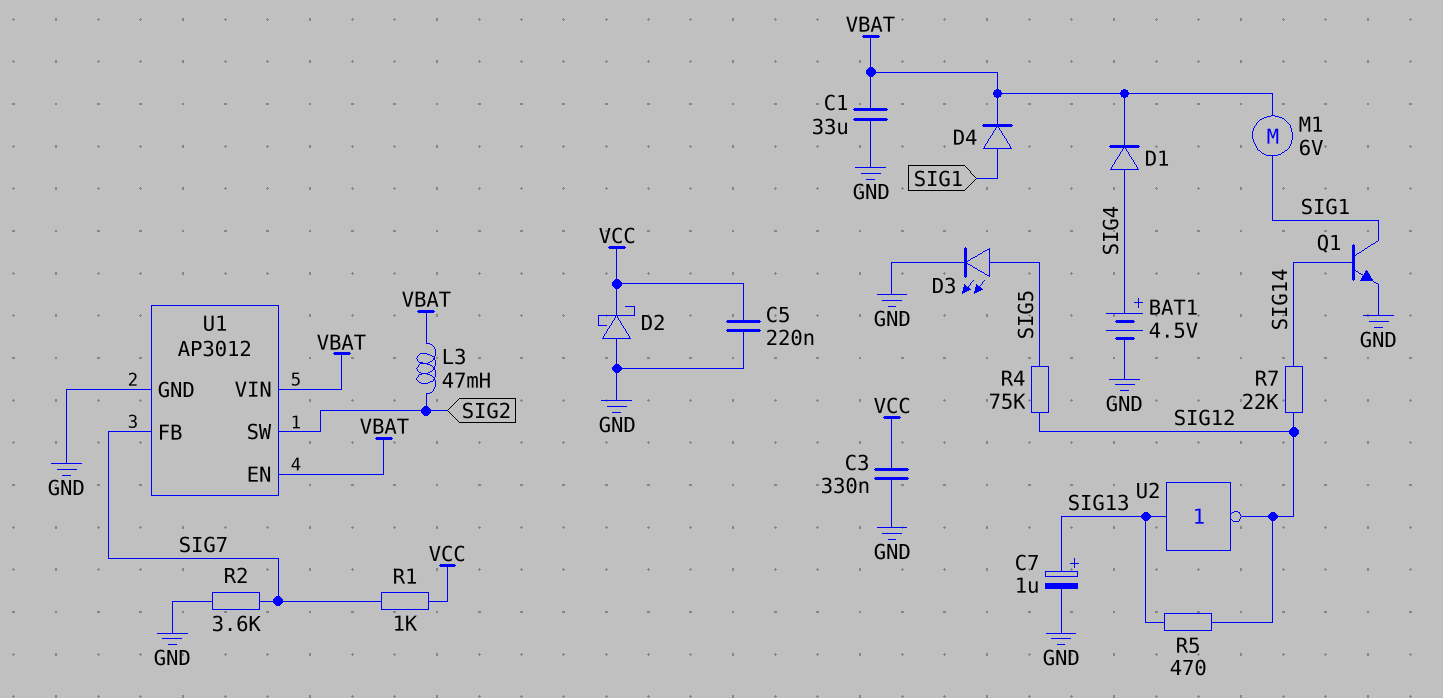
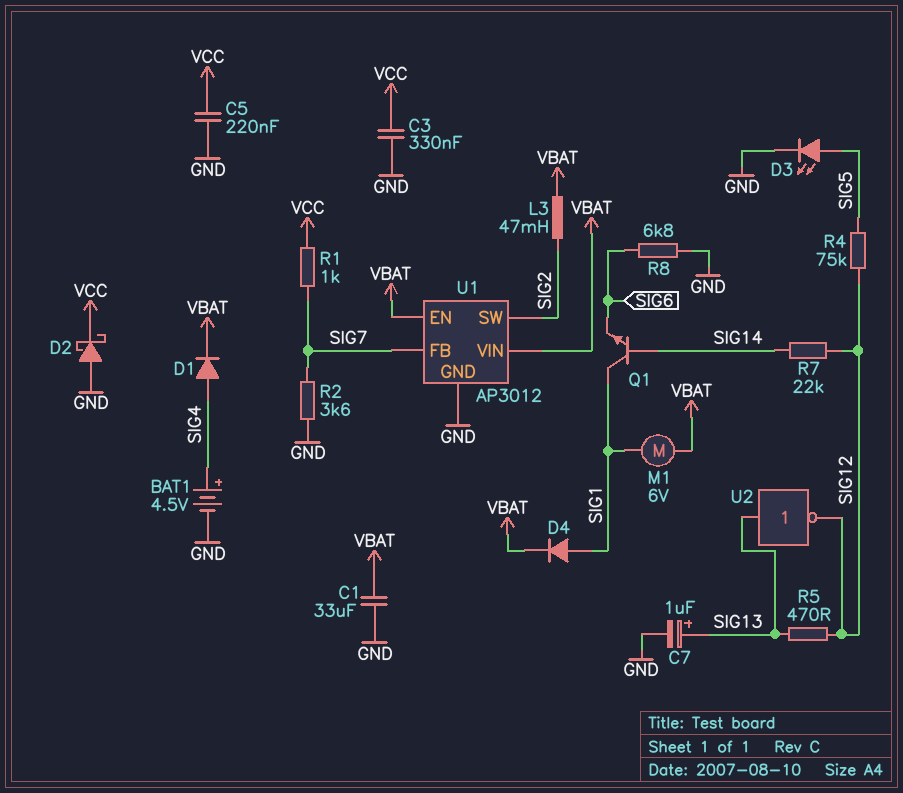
Q1: NPN (B SIG14, C SIG1, E GND) -> NPN (B SIG14, C SIG1, E SIG6)
R8: none -> 6.8k (GND, SIG6)

